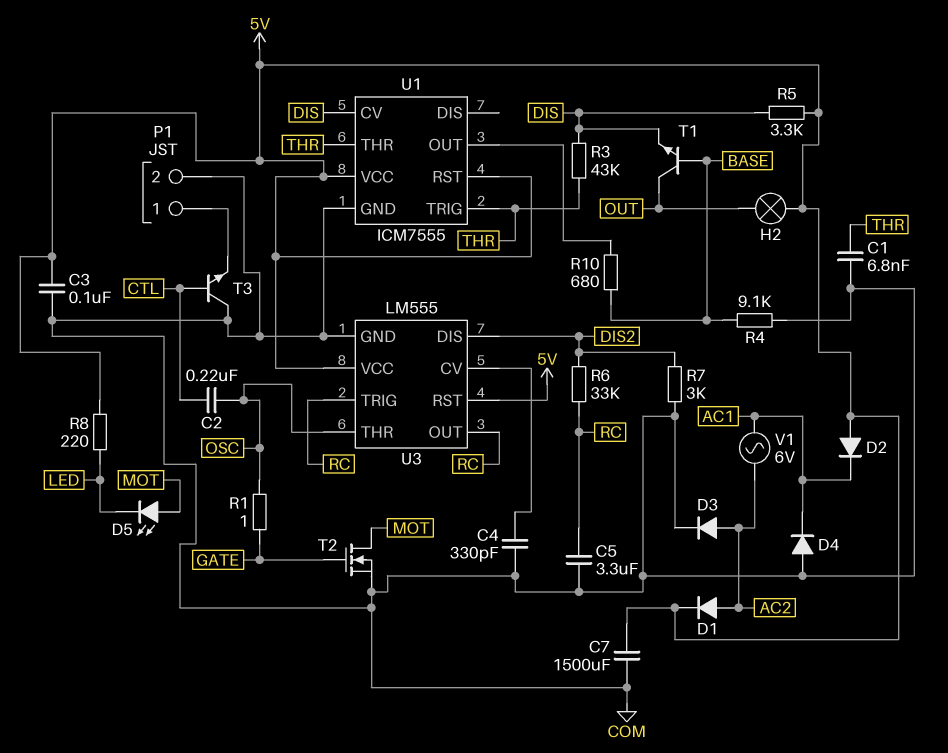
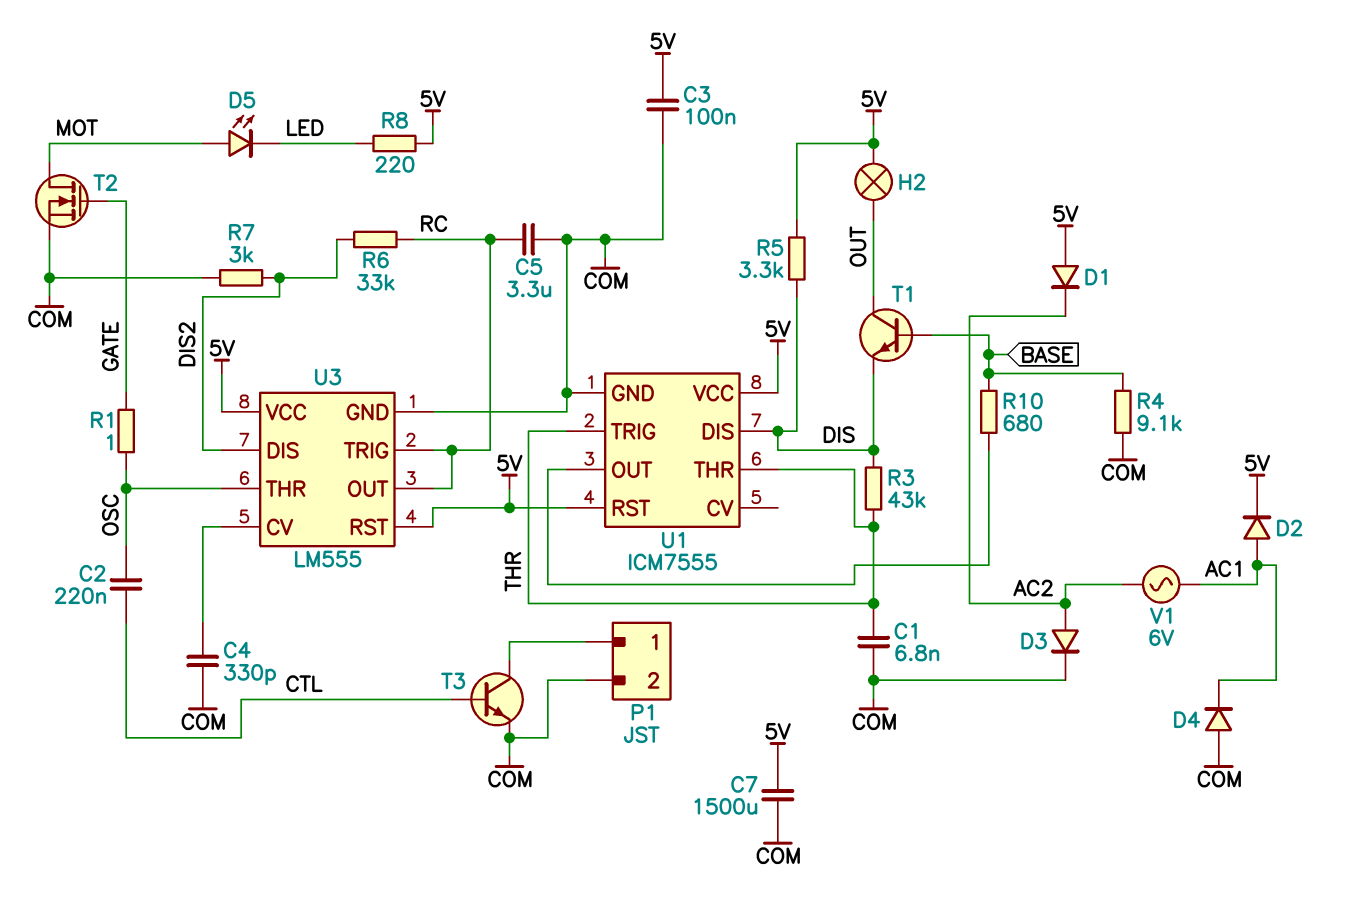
D1: diode (A AC2, K 5V) -> diode (A 5V, K AC2)
D2: diode (A 5V, K AC1) -> diode (A AC1, K 5V)
T3: NPN (B CTL, C COM, E P1/1) -> NPN (B CTL, C P1/1, E COM)
U1 pin CV: DIS -> none
U1 pin DIS: none -> DIS

